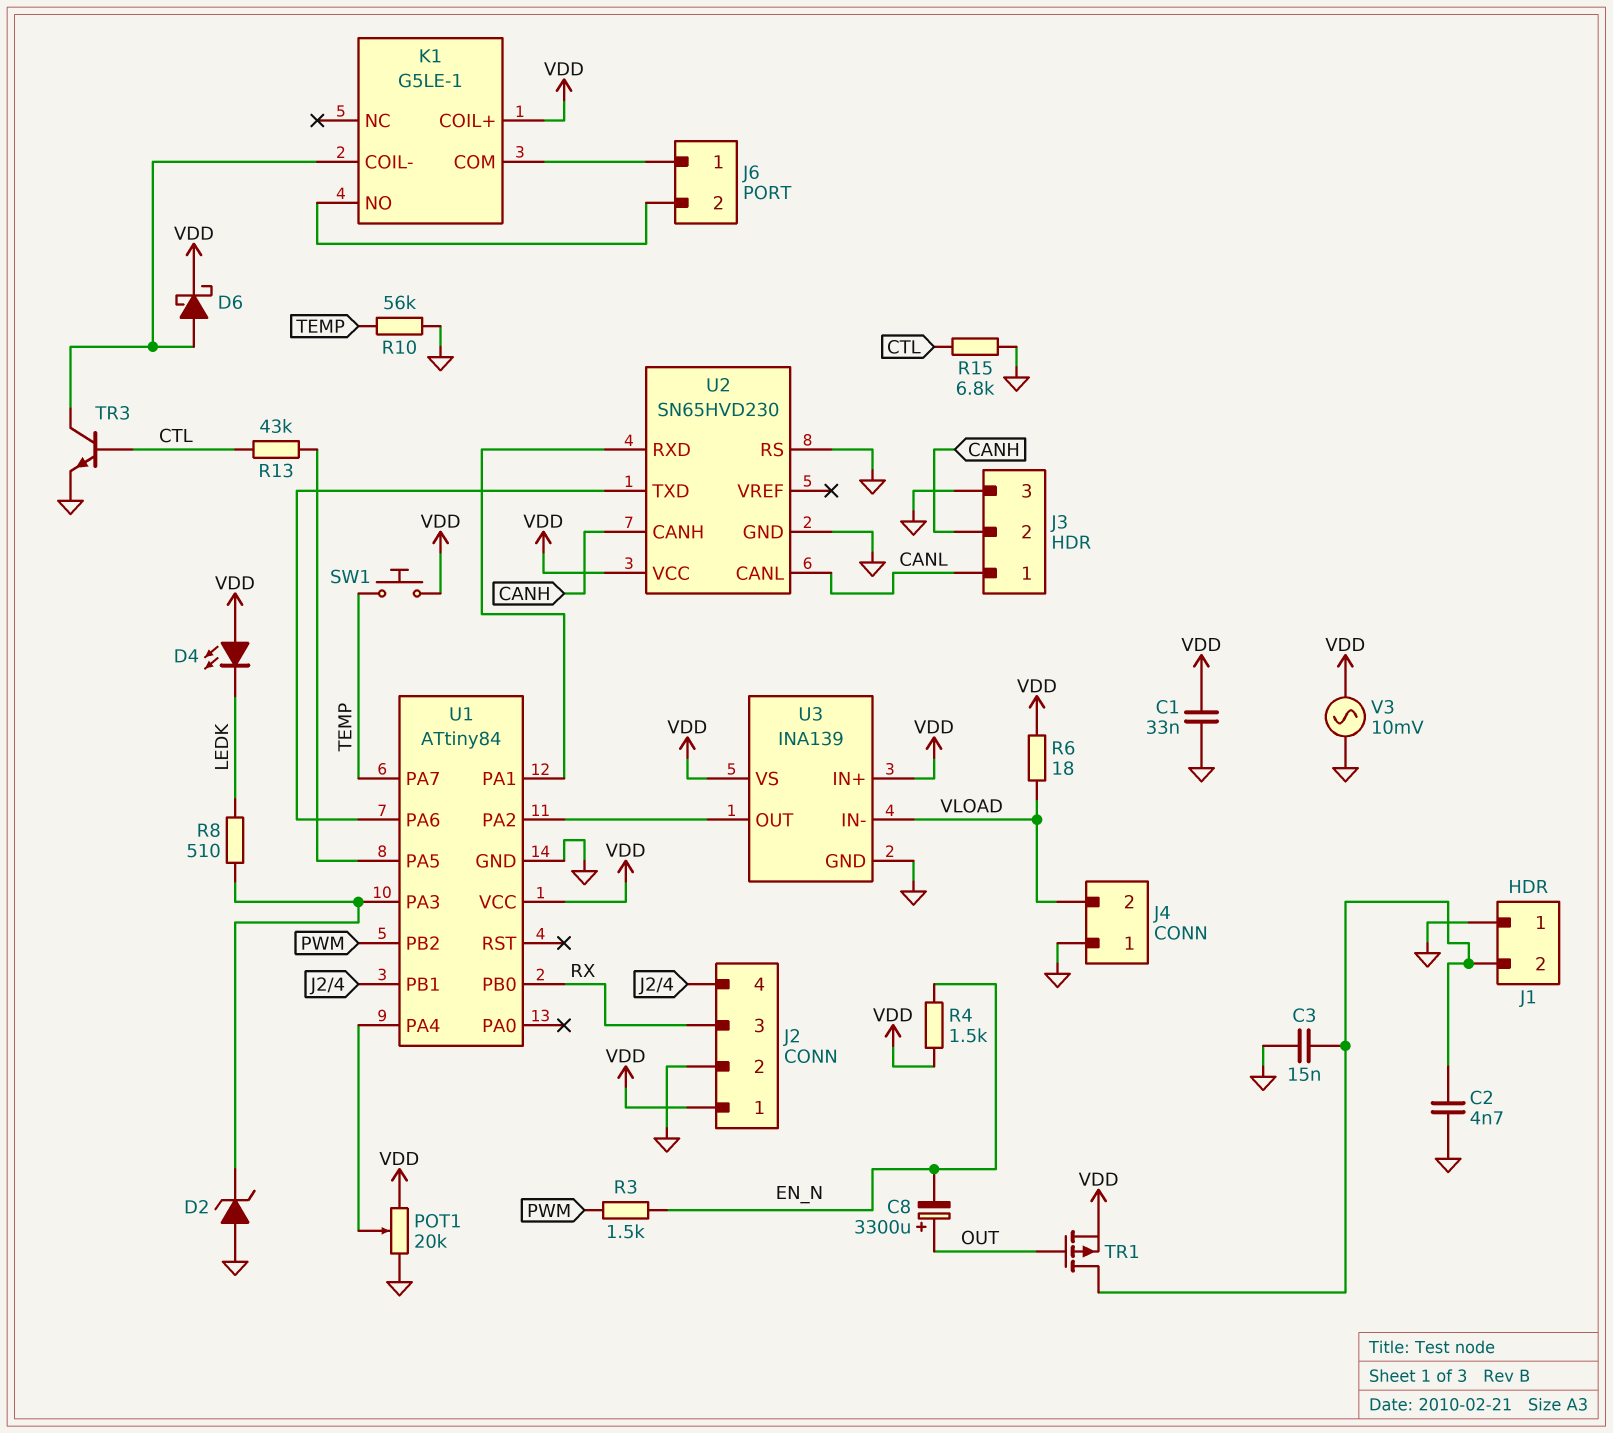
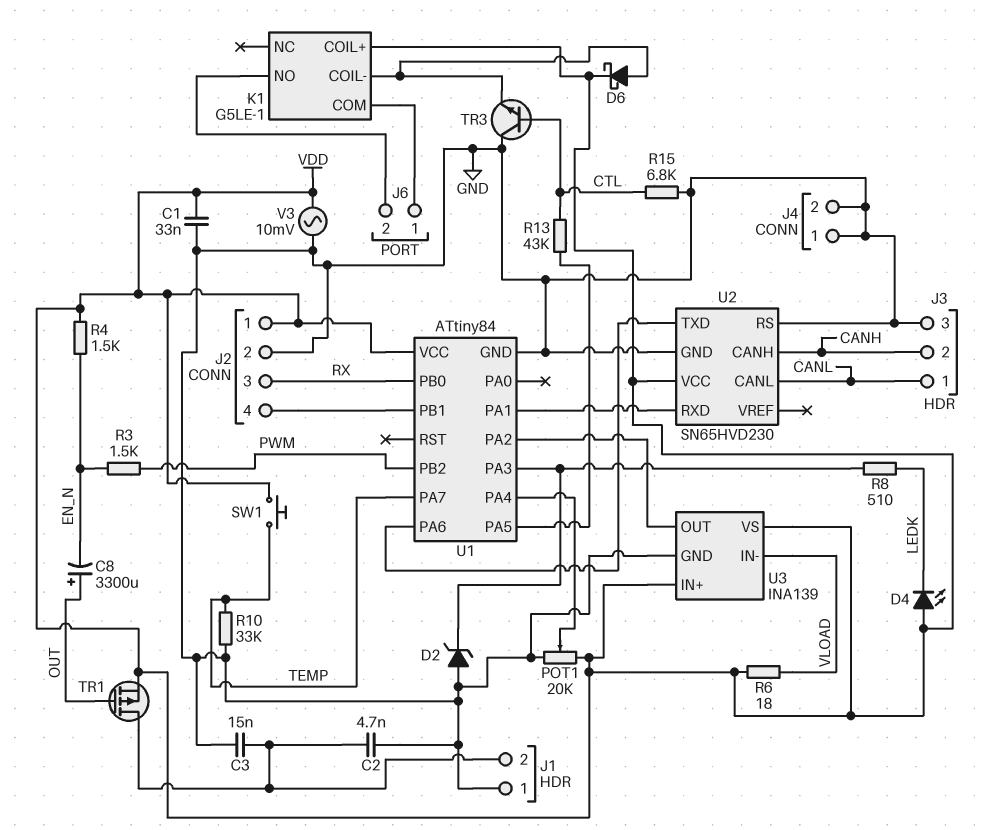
J4 pin 2: VLOAD -> GND
R10: 56k (GND, TEMP) -> 33k (GND, TEMP)
TR3: NPN (B CTL, C K1/COIL-, E GND) -> NPN (B CTL, C GND, E K1/COIL-)

